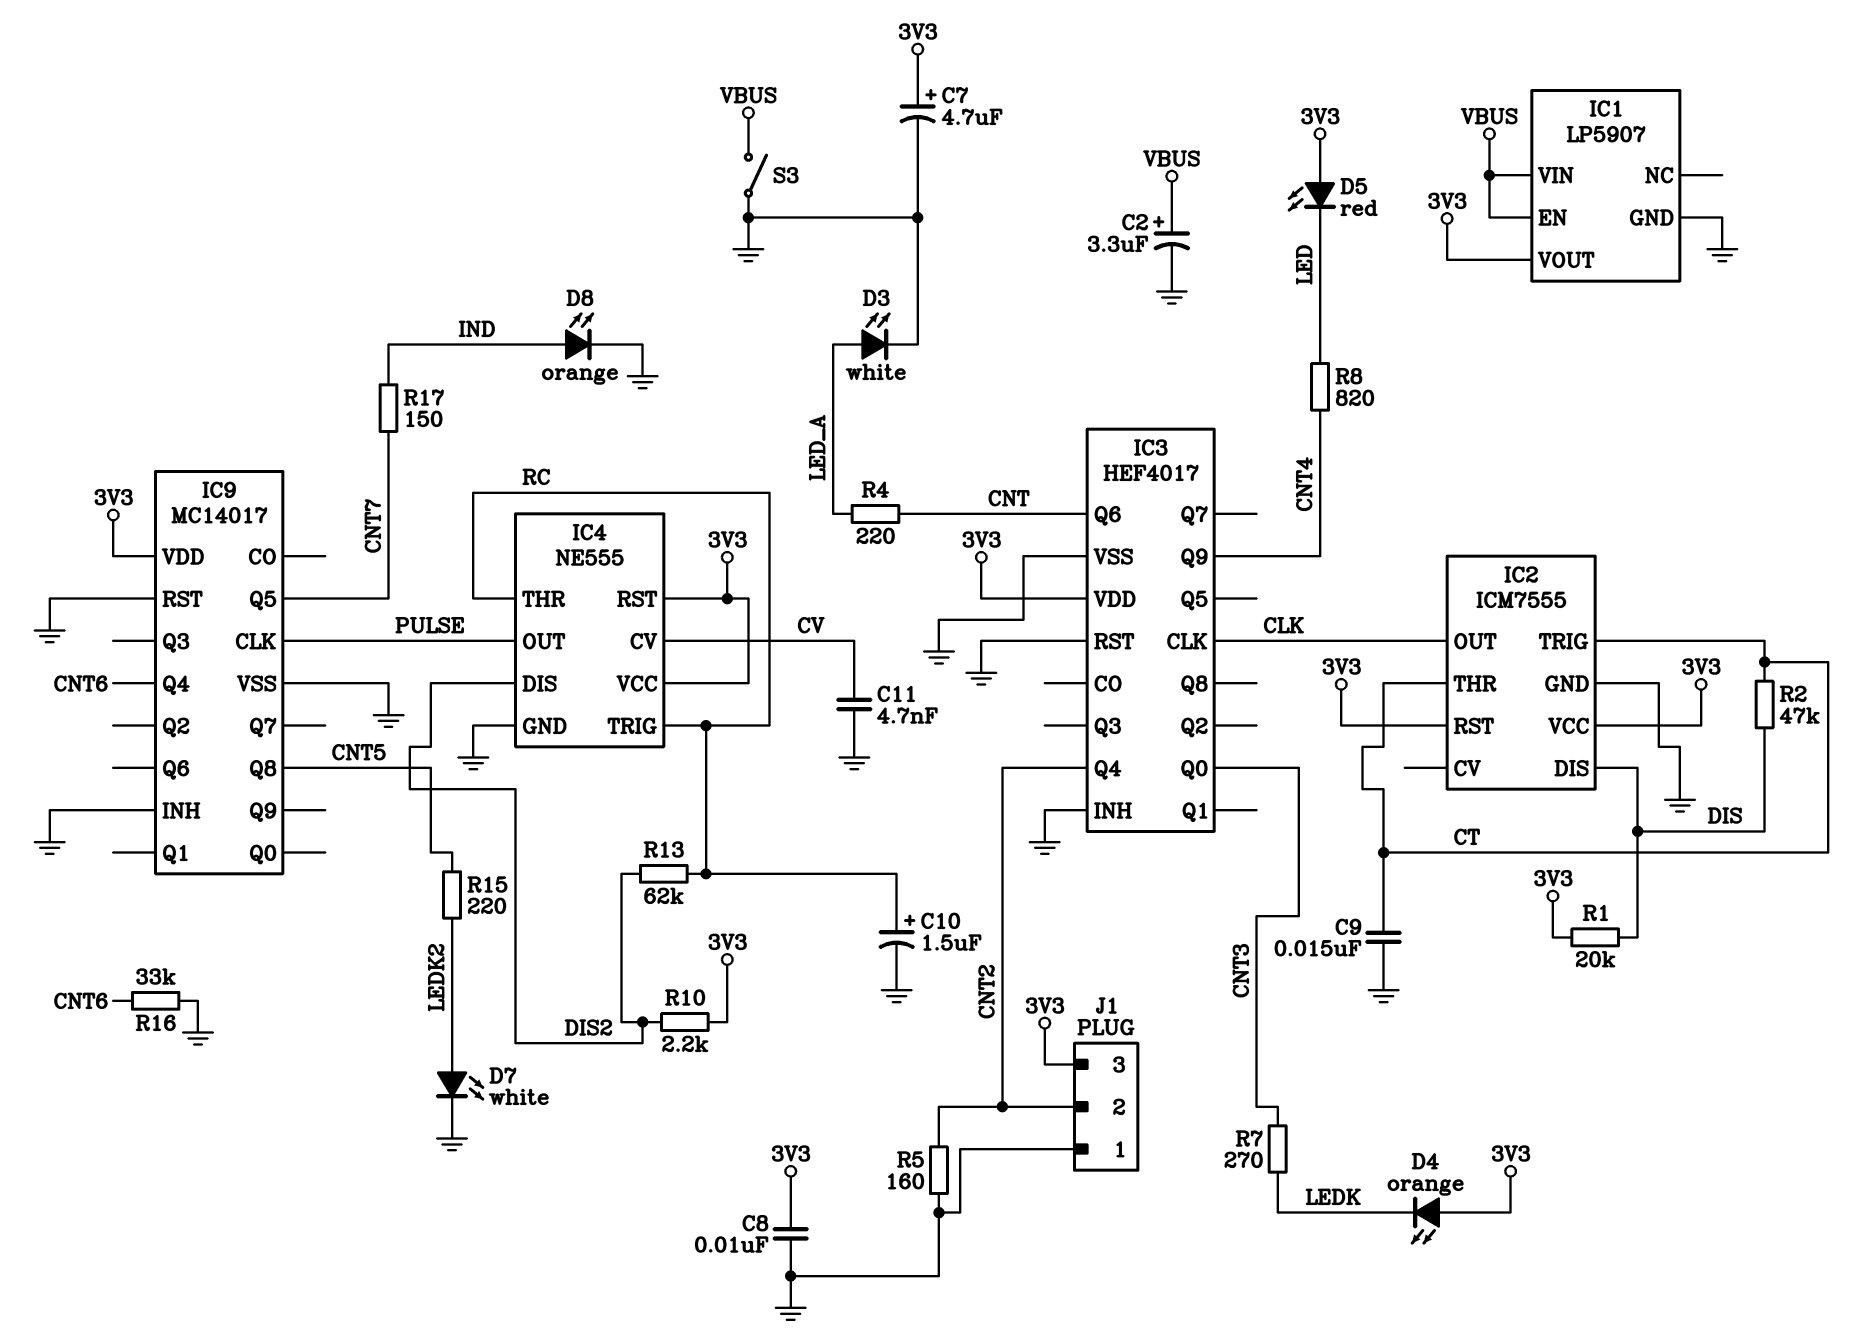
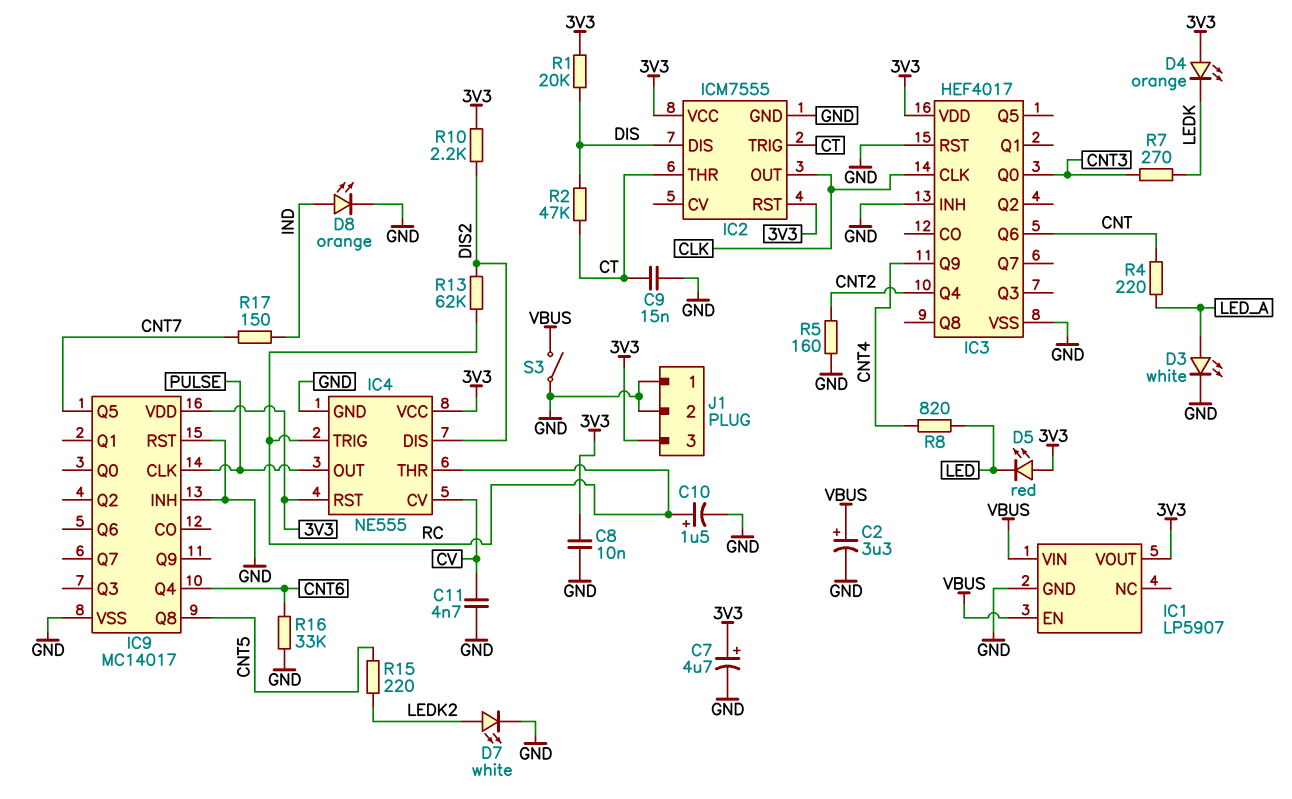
J1 pin 2: CNT2 -> GND

